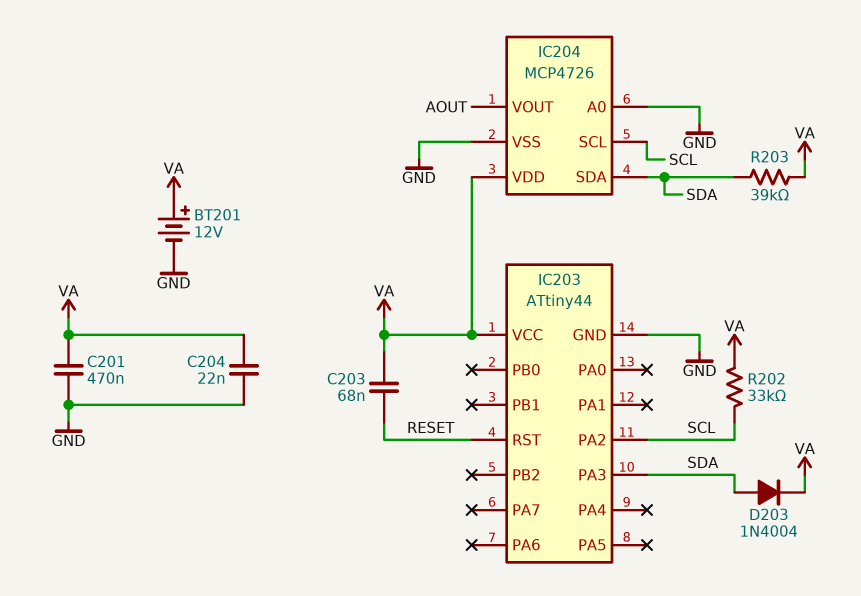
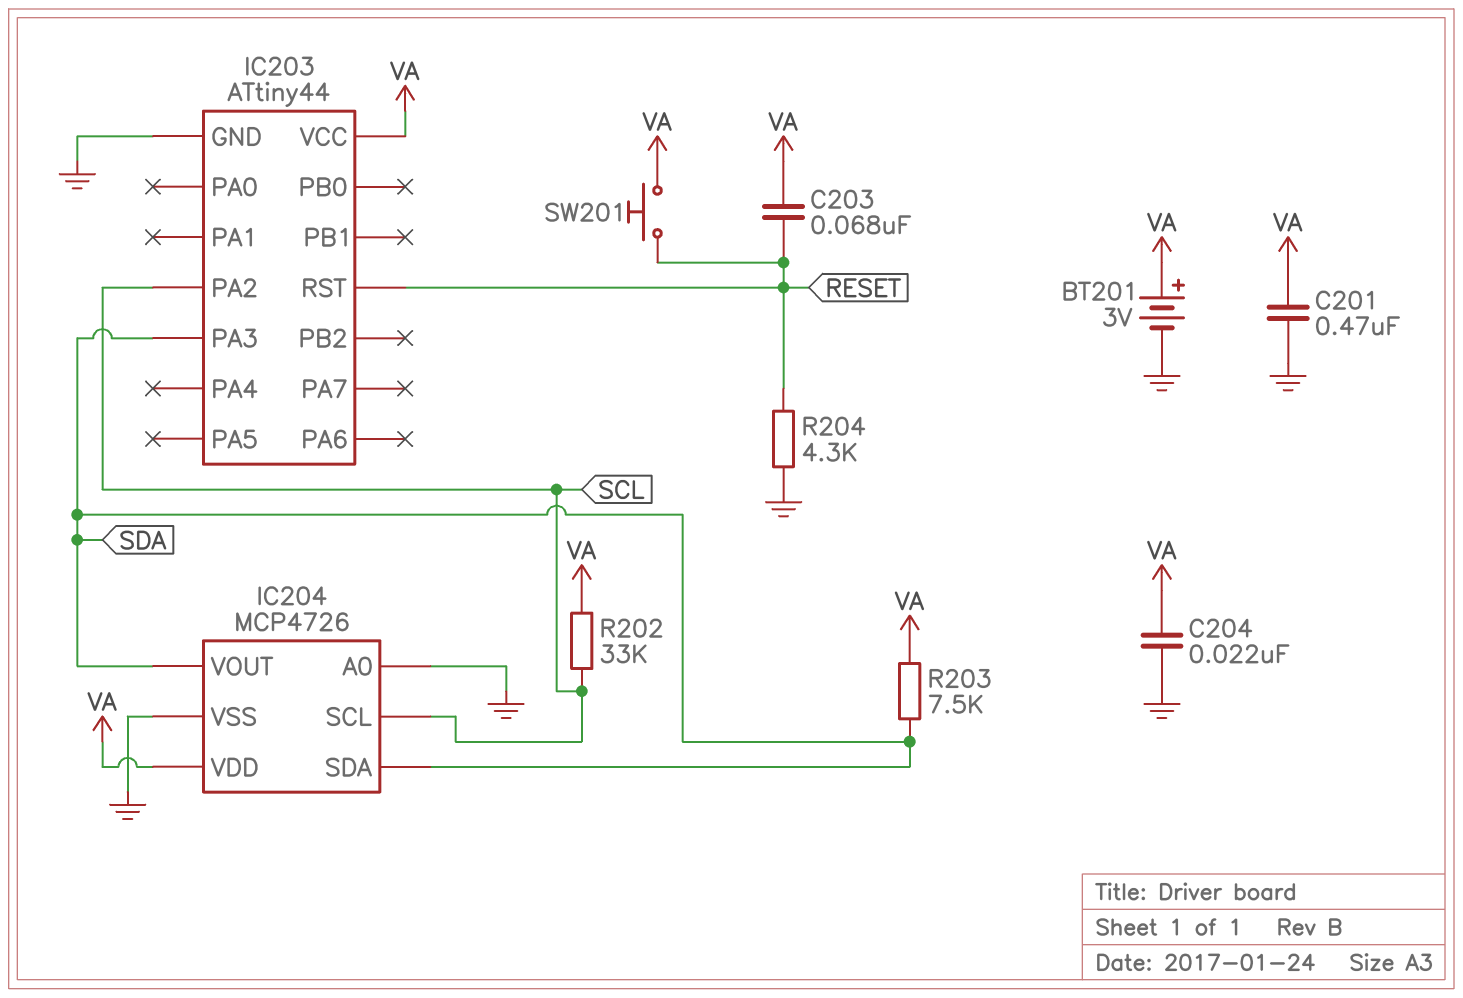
BT201: 12V (plus VA, minus GND) -> 3V (plus VA, minus GND)
D203: diode 1N4004 (A SDA, K VA) -> none
IC204 pin VOUT: AOUT -> SDA
R203: 39k (SDA, VA) -> 7.5k (SDA, VA)
R204: none -> 4.3k (GND, RESET)
SW201: none -> button (RESET, VA)

